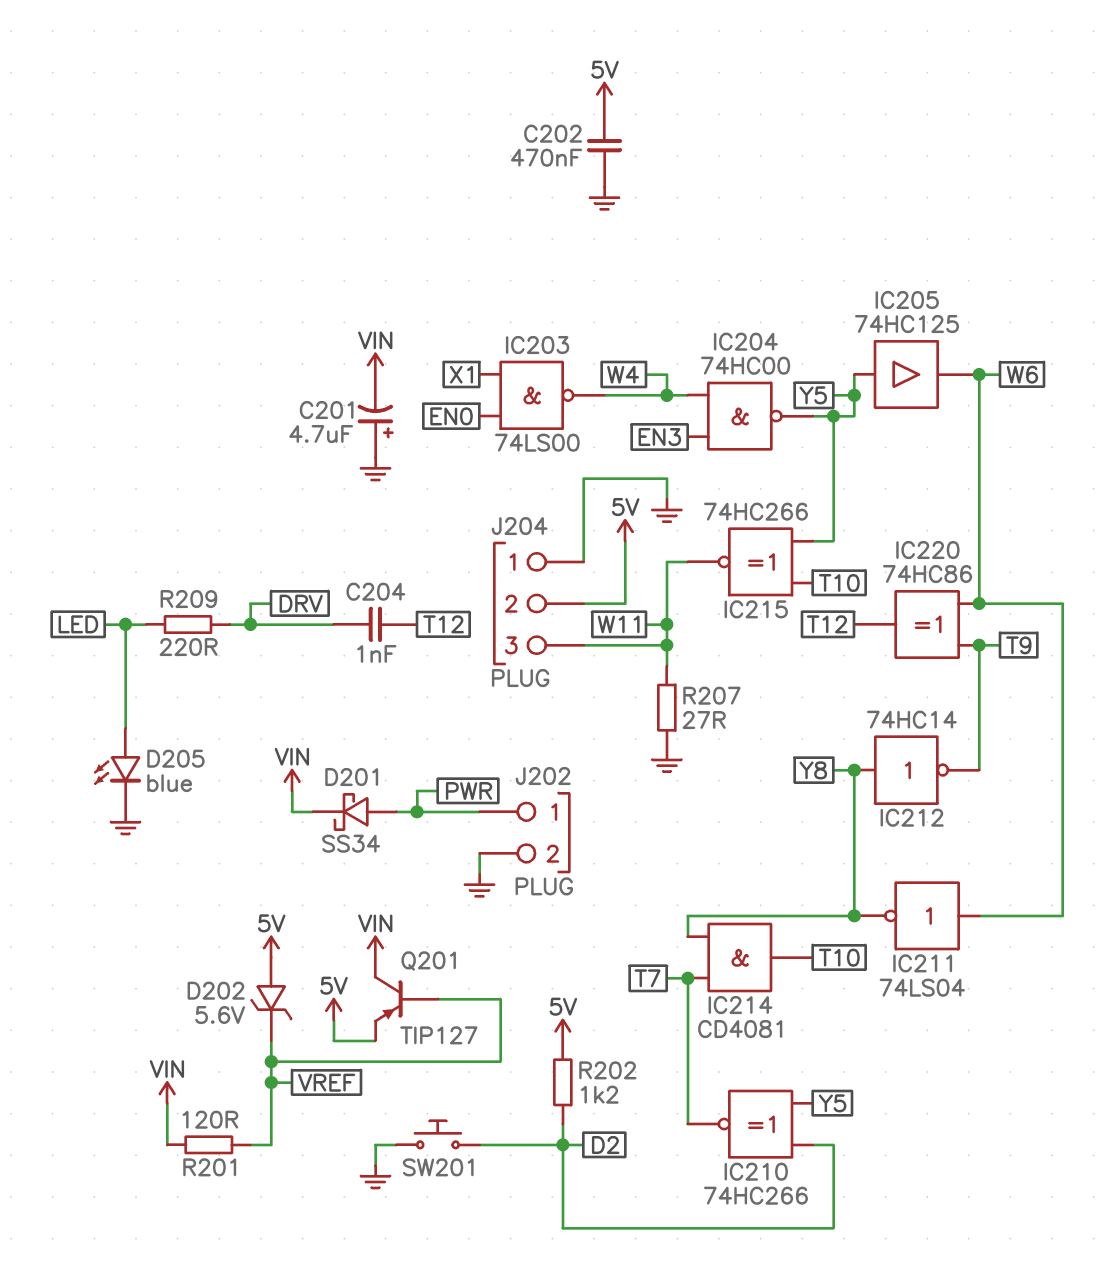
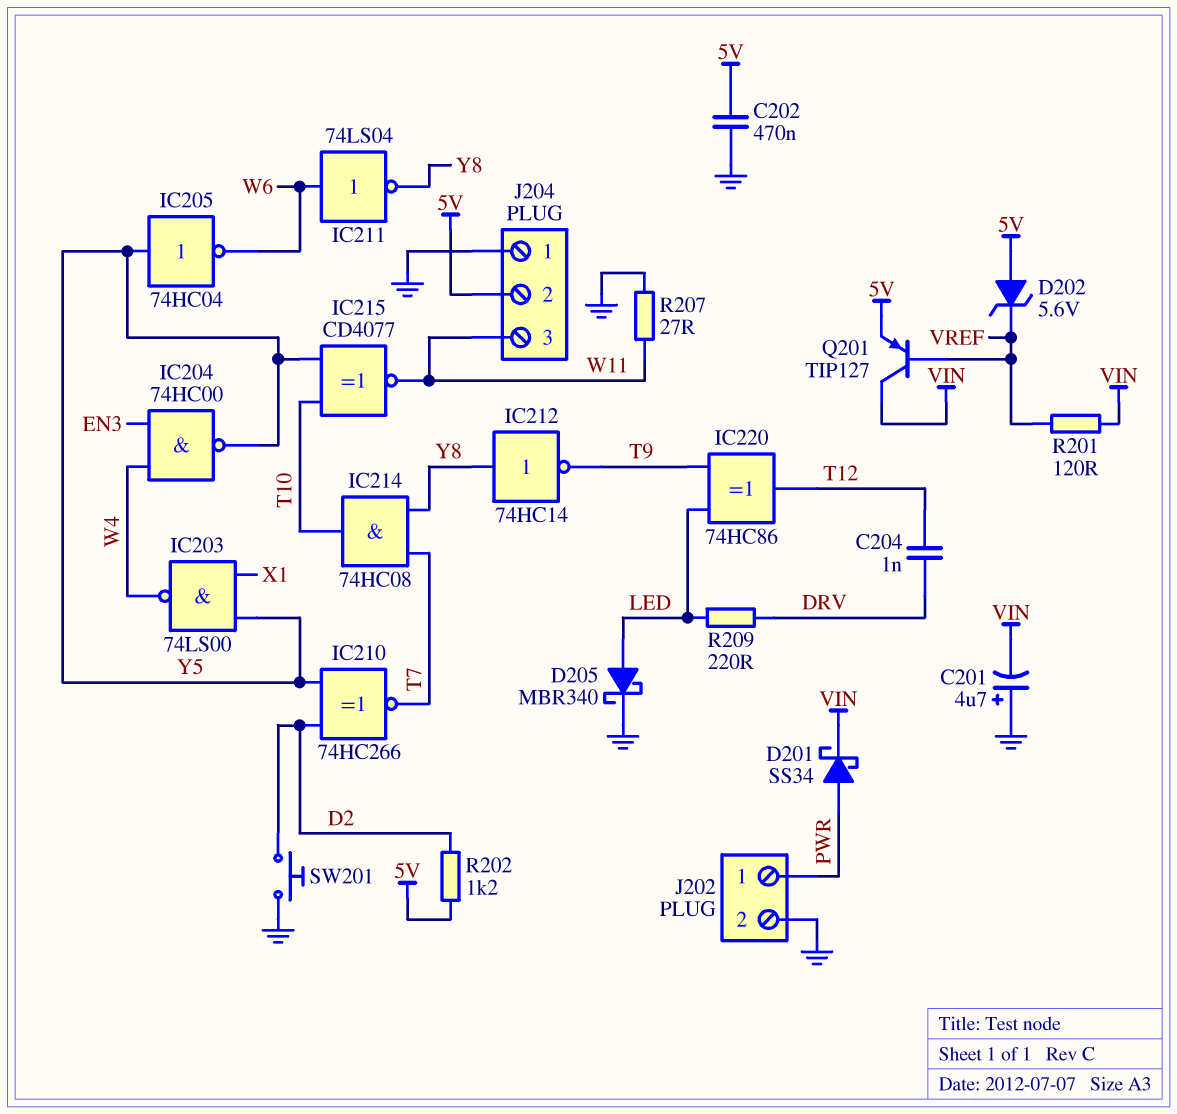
D205: LED blue (A LED, K GND) -> schottky MBR340 (A LED, K GND)
IC203: NAND 74LS00 (in EN0, in X1, out W4) -> NAND 74LS00 (in X1, in Y5, out W4)
IC205: buffer 74HC125 (in Y5, out W6) -> NOT 74HC04 (in Y5, out W6)
IC214: AND CD4081 (in T7, in Y8, out T10) -> AND 74HC08 (in T7, in Y8, out T10)
IC215: XNOR 74HC266 (in T10, in Y5, out W11) -> XNOR CD4077 (in T10, in Y5, out W11)
IC220: XOR 74HC86 (in T9, in W6, out T12) -> XOR 74HC86 (in LED, in T9, out T12)

